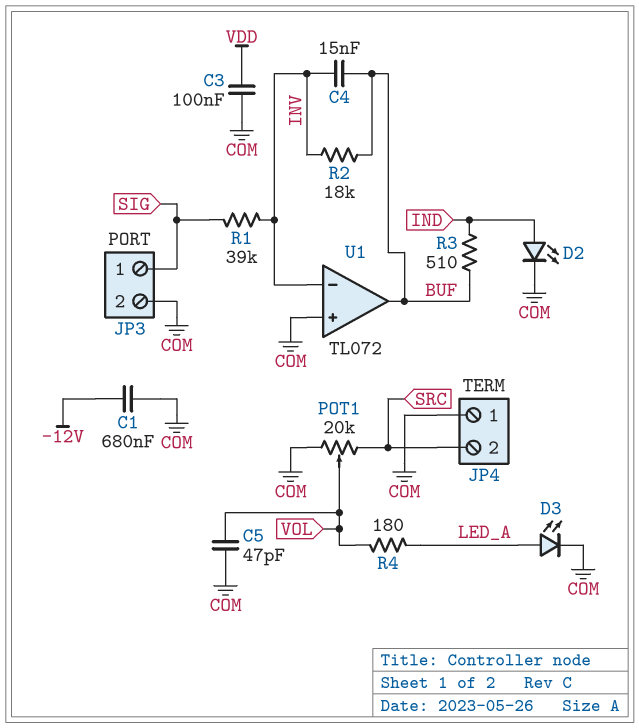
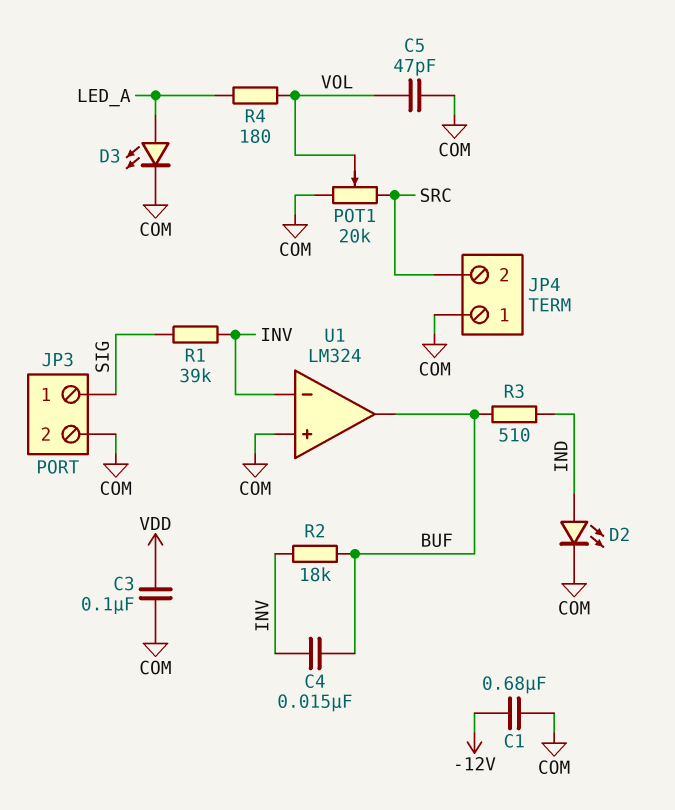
U1: TL072 -> LM324

